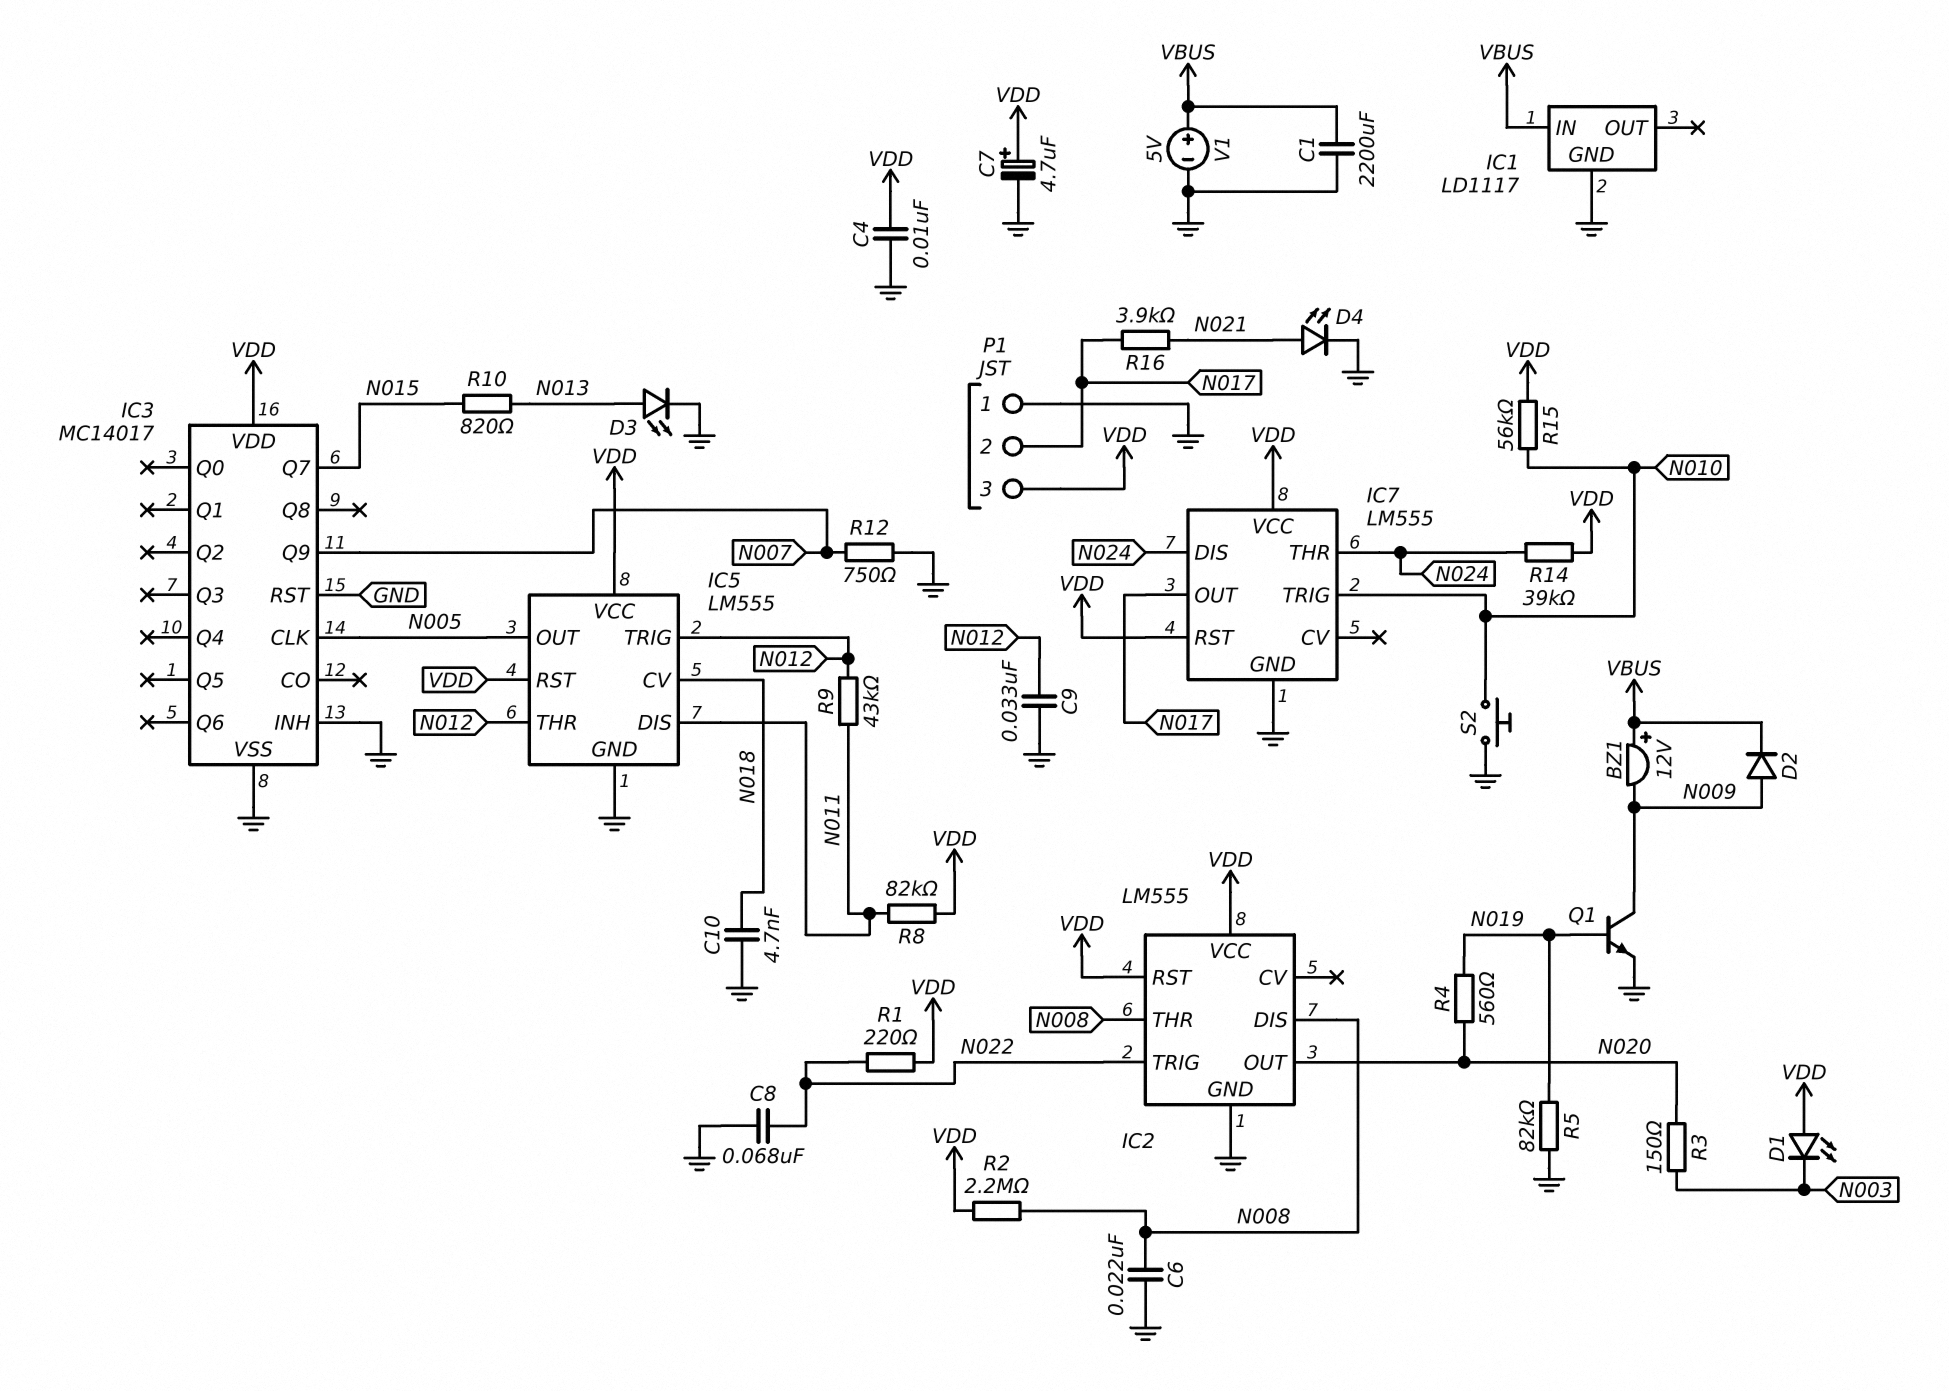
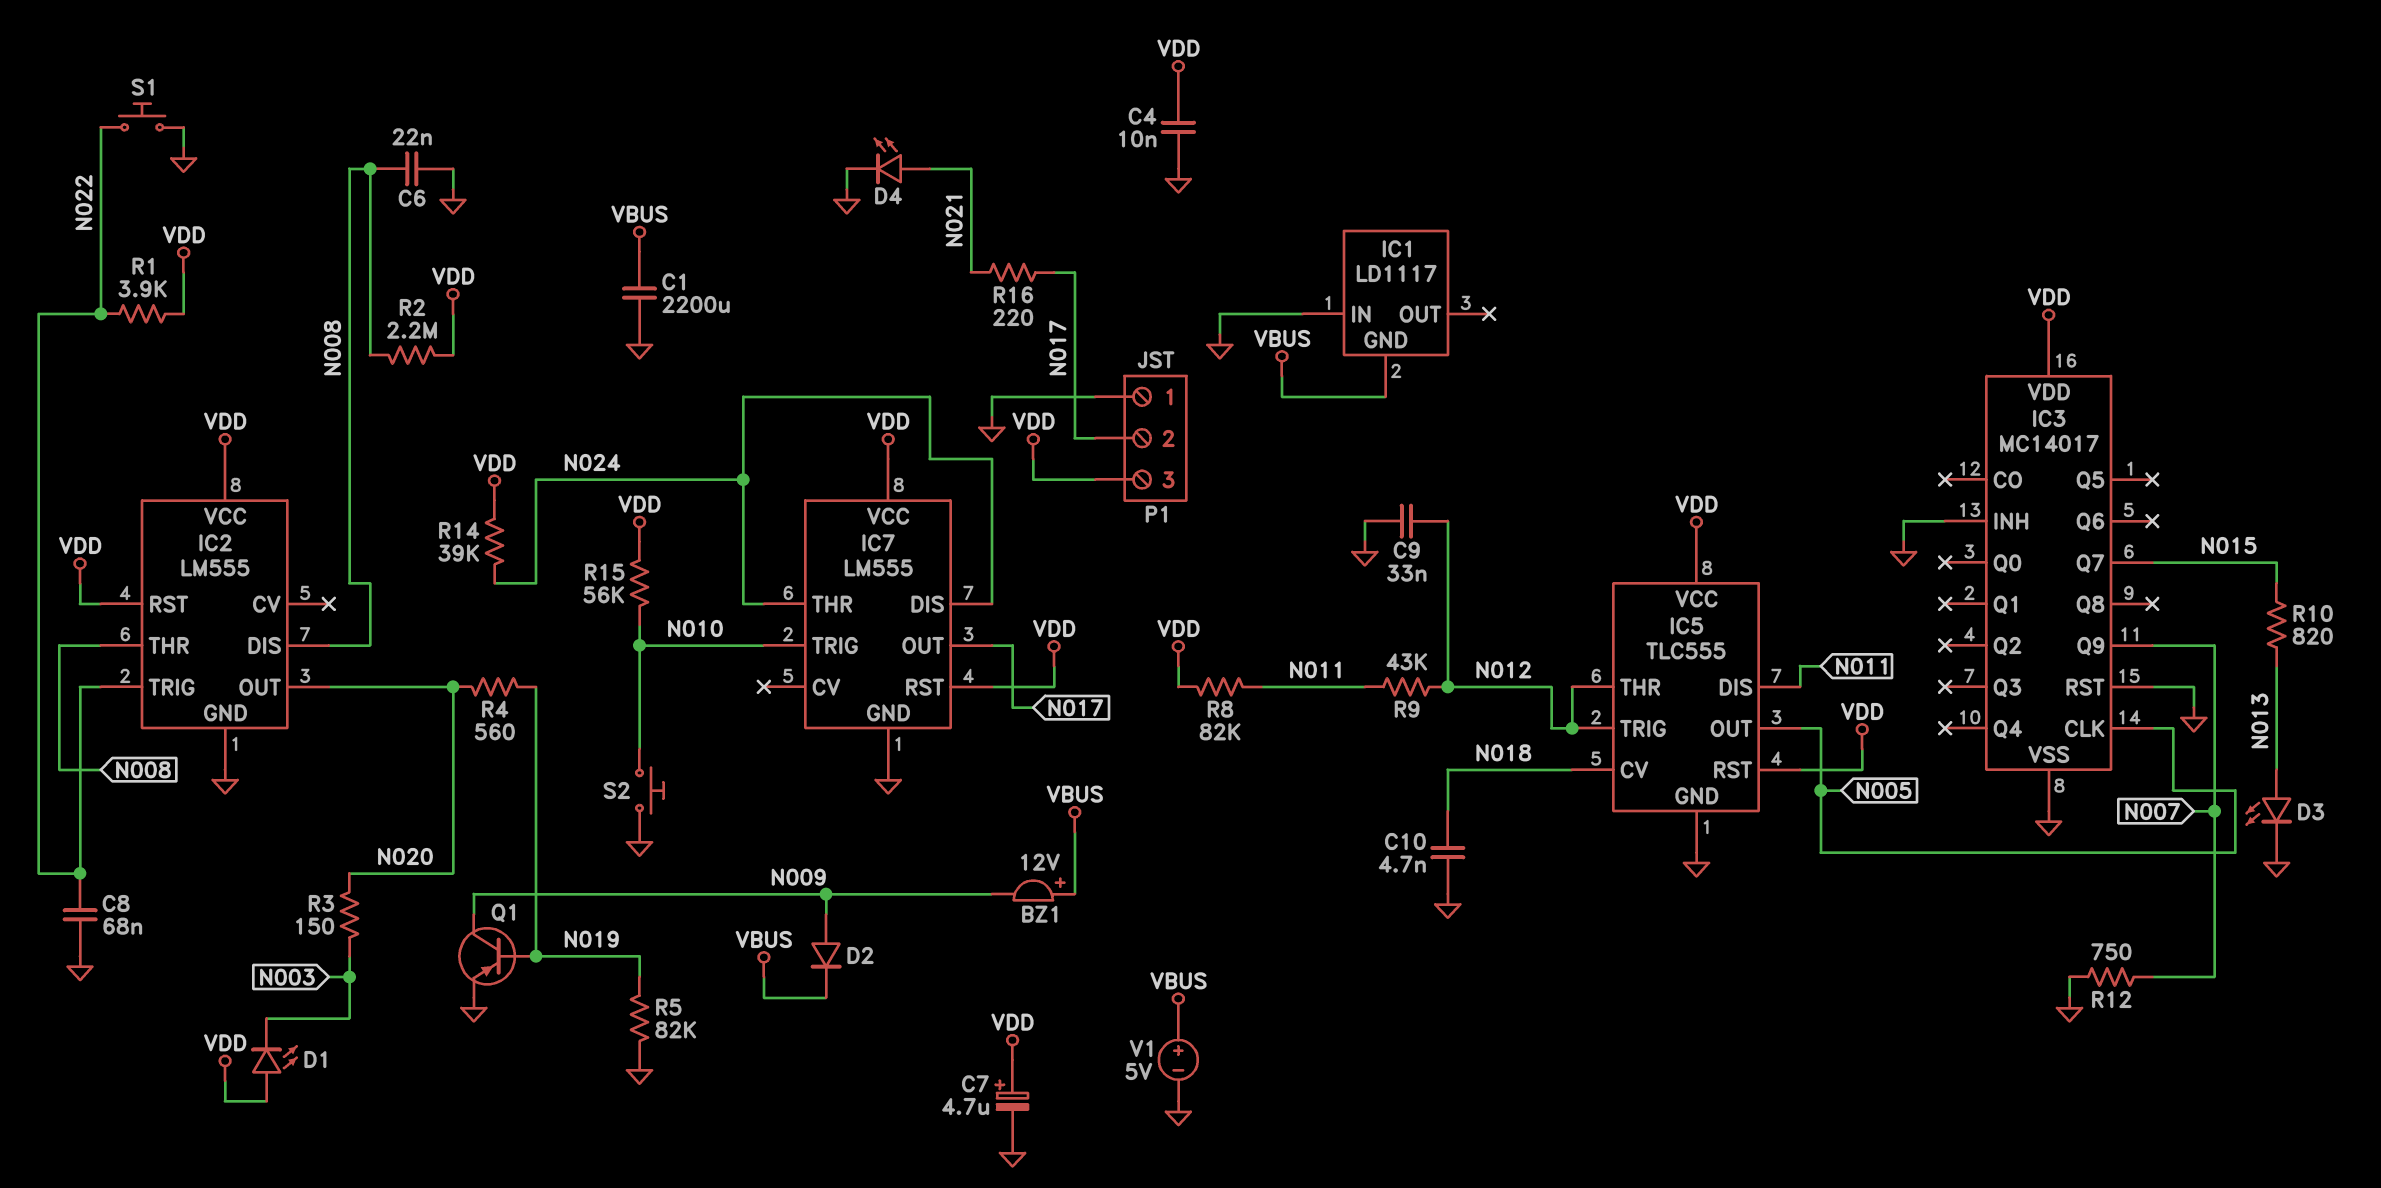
IC1 pin GND: GND -> VBUS
IC1 pin IN: VBUS -> GND
IC5: LM555 -> TLC555
Q1: NPN (B N019, C N009, E GND) -> PNP (B N019, C N009, E GND)
R1: 220 (N022, VDD) -> 3.9k (N022, VDD)
R16: 3.9k (N017, N021) -> 220 (N017, N021)
S1: none -> button (GND, N022)

